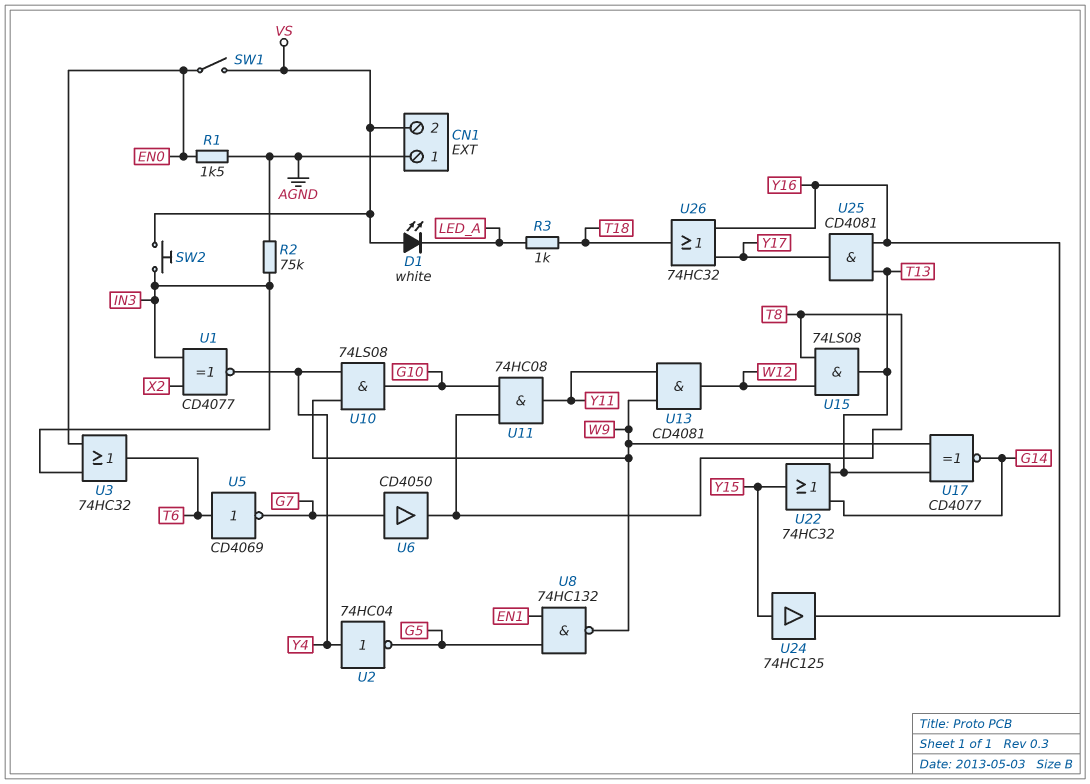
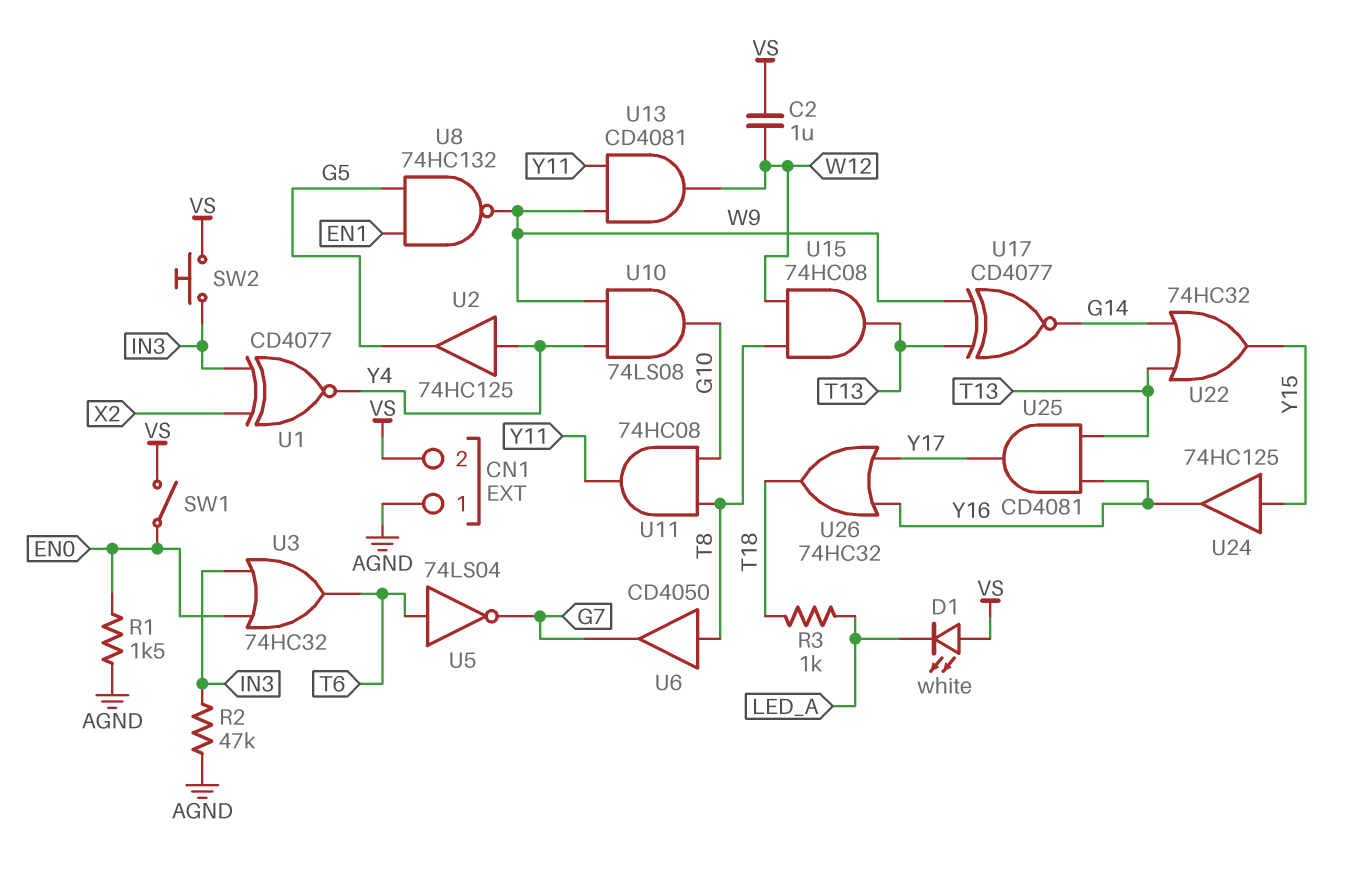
C2: none -> 1uF (VS, W12)
R2: 75k (AGND, IN3) -> 47k (AGND, IN3)
U2: NOT 74HC04 (in Y4, out G5) -> buffer 74HC125 (in Y4, out G5)
U5: NOT CD4069 (in T6, out G7) -> NOT 74LS04 (in T6, out G7)
U6: buffer CD4050 (in G7, out T8) -> buffer CD4050 (in T8, out G7)
U15: AND 74LS08 (in T8, in W12, out T13) -> AND 74HC08 (in T8, in W12, out T13)

